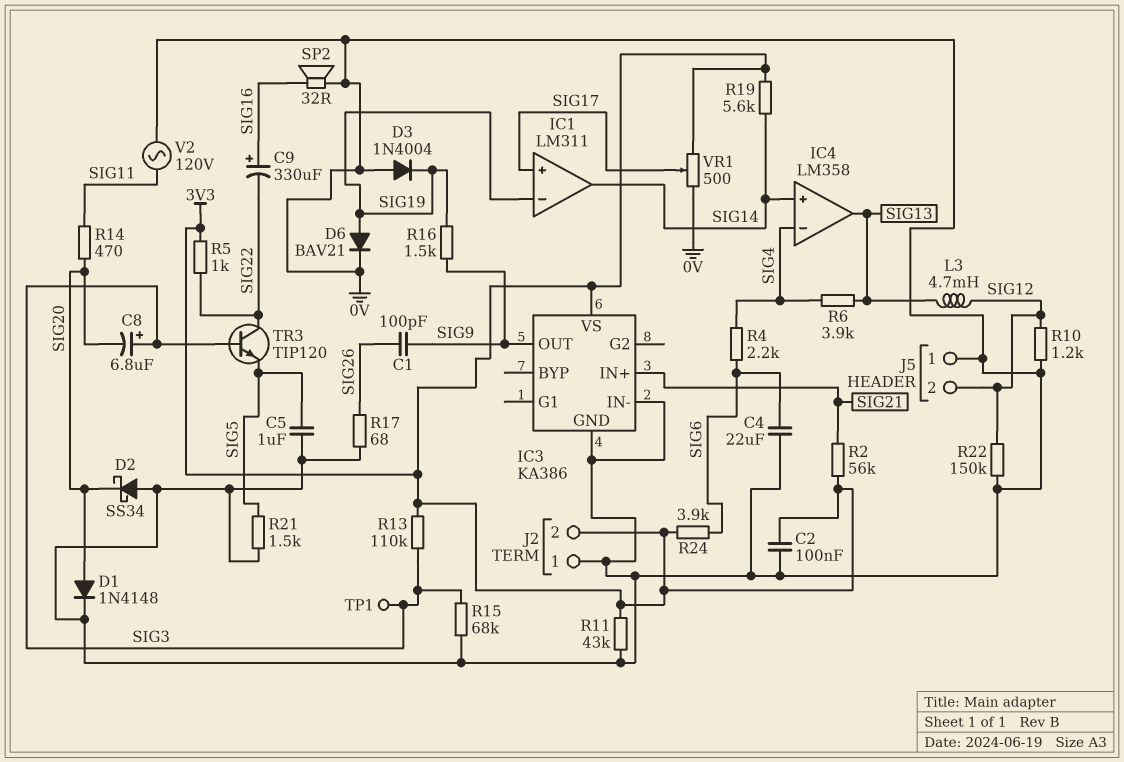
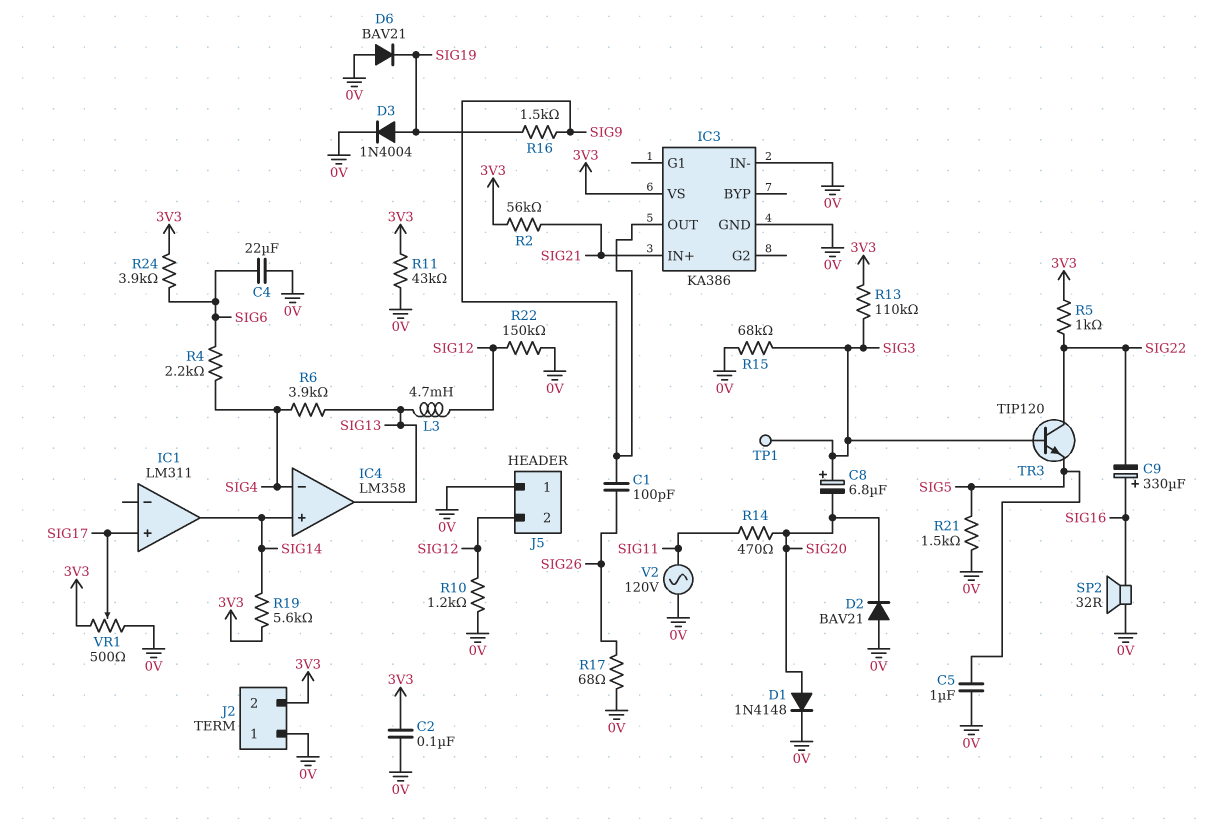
D2: schottky SS34 (A 0V, K SIG20) -> diode BAV21 (A 0V, K SIG20)
D3: diode 1N4004 (A 0V, K SIG19) -> diode 1N4004 (A SIG19, K 0V)
D6: diode BAV21 (A SIG19, K 0V) -> diode BAV21 (A 0V, K SIG19)
IC1 pin in-: SIG19 -> none

